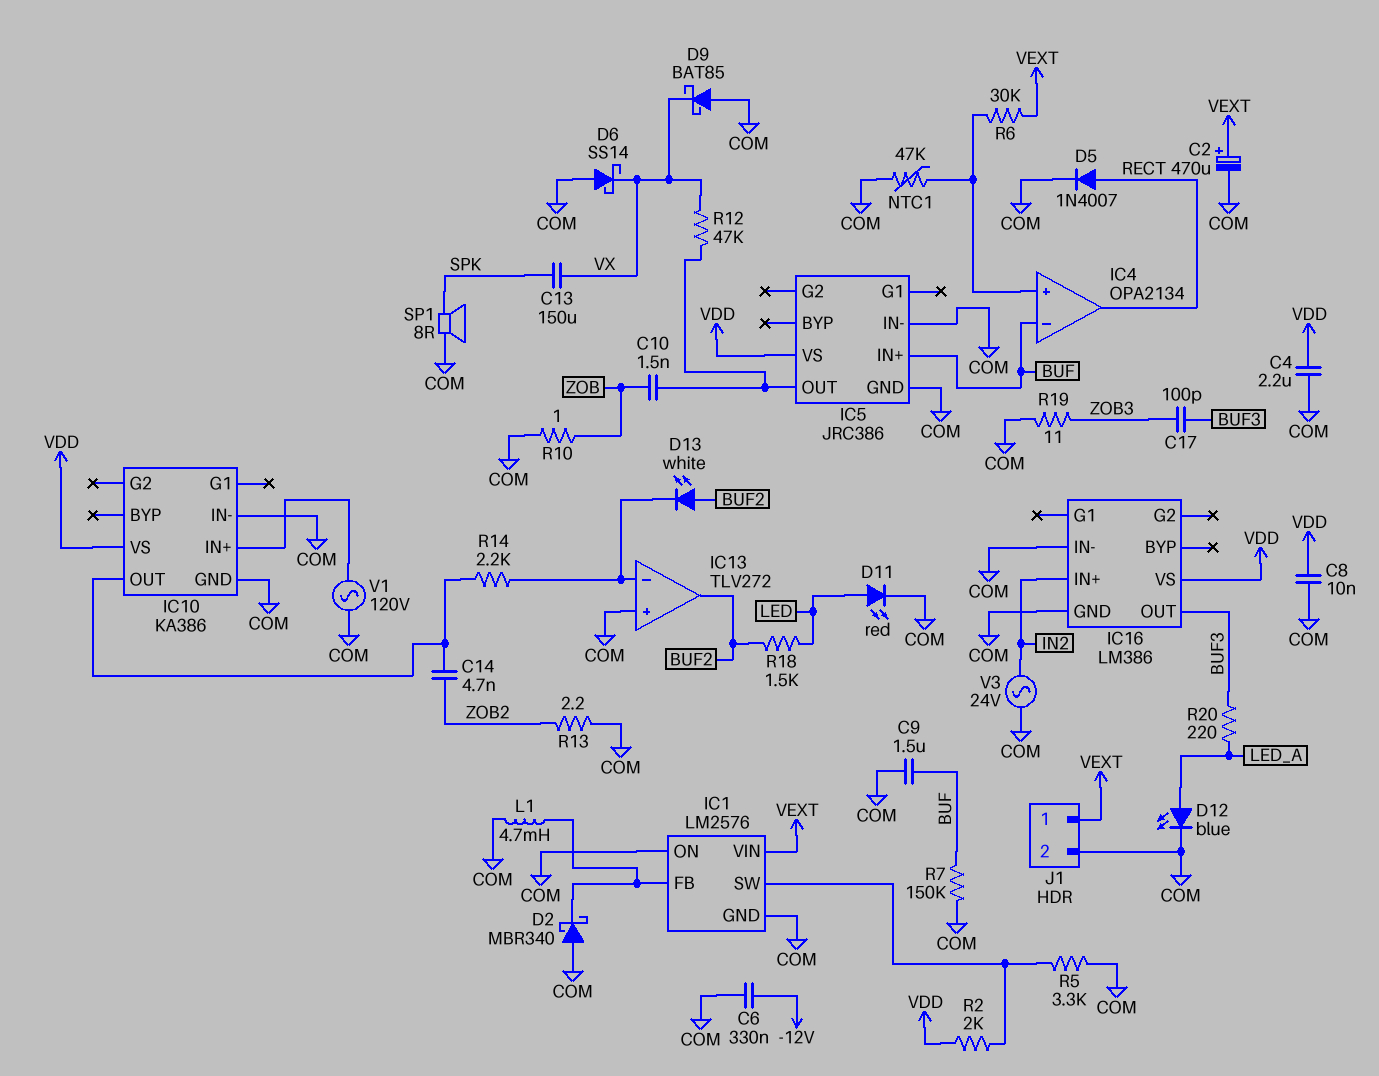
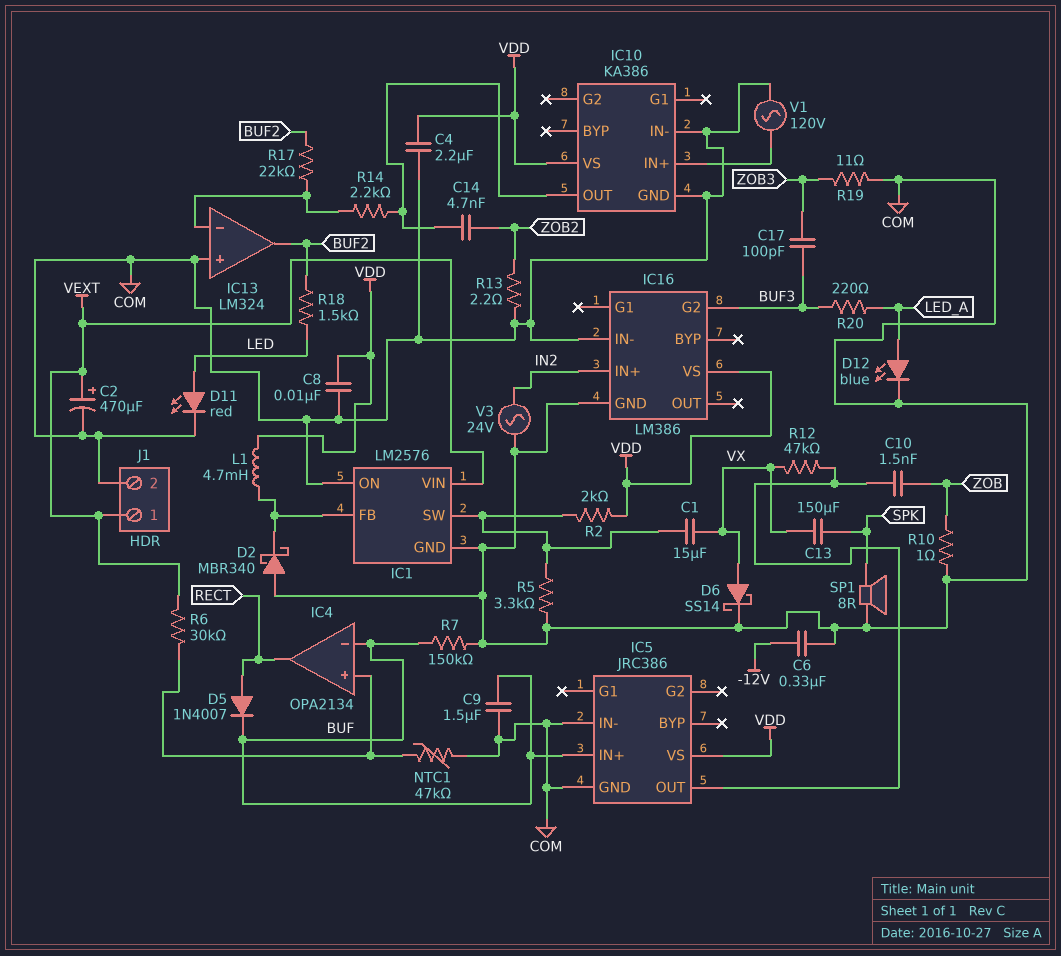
C1: none -> 15uF (IC1/SW, VX)
D5: diode 1N4007 (A RECT, K COM) -> diode 1N4007 (A RECT, K BUF)
D6: schottky SS14 (A COM, K VX) -> schottky SS14 (A VX, K COM)
D9: schottky BAT85 (A COM, K VX) -> none
D13: LED white (A BUF2, K IC13/in-) -> none
IC13: TLV272 -> LM324
IC16 pin G2: none -> BUF3
IC16 pin OUT: BUF3 -> none
L1: 4.7mH (COM, IC1/FB) -> 4.7mH (IC1/FB, VDD)
R17: none -> 22k (BUF2, IC13/in-)

